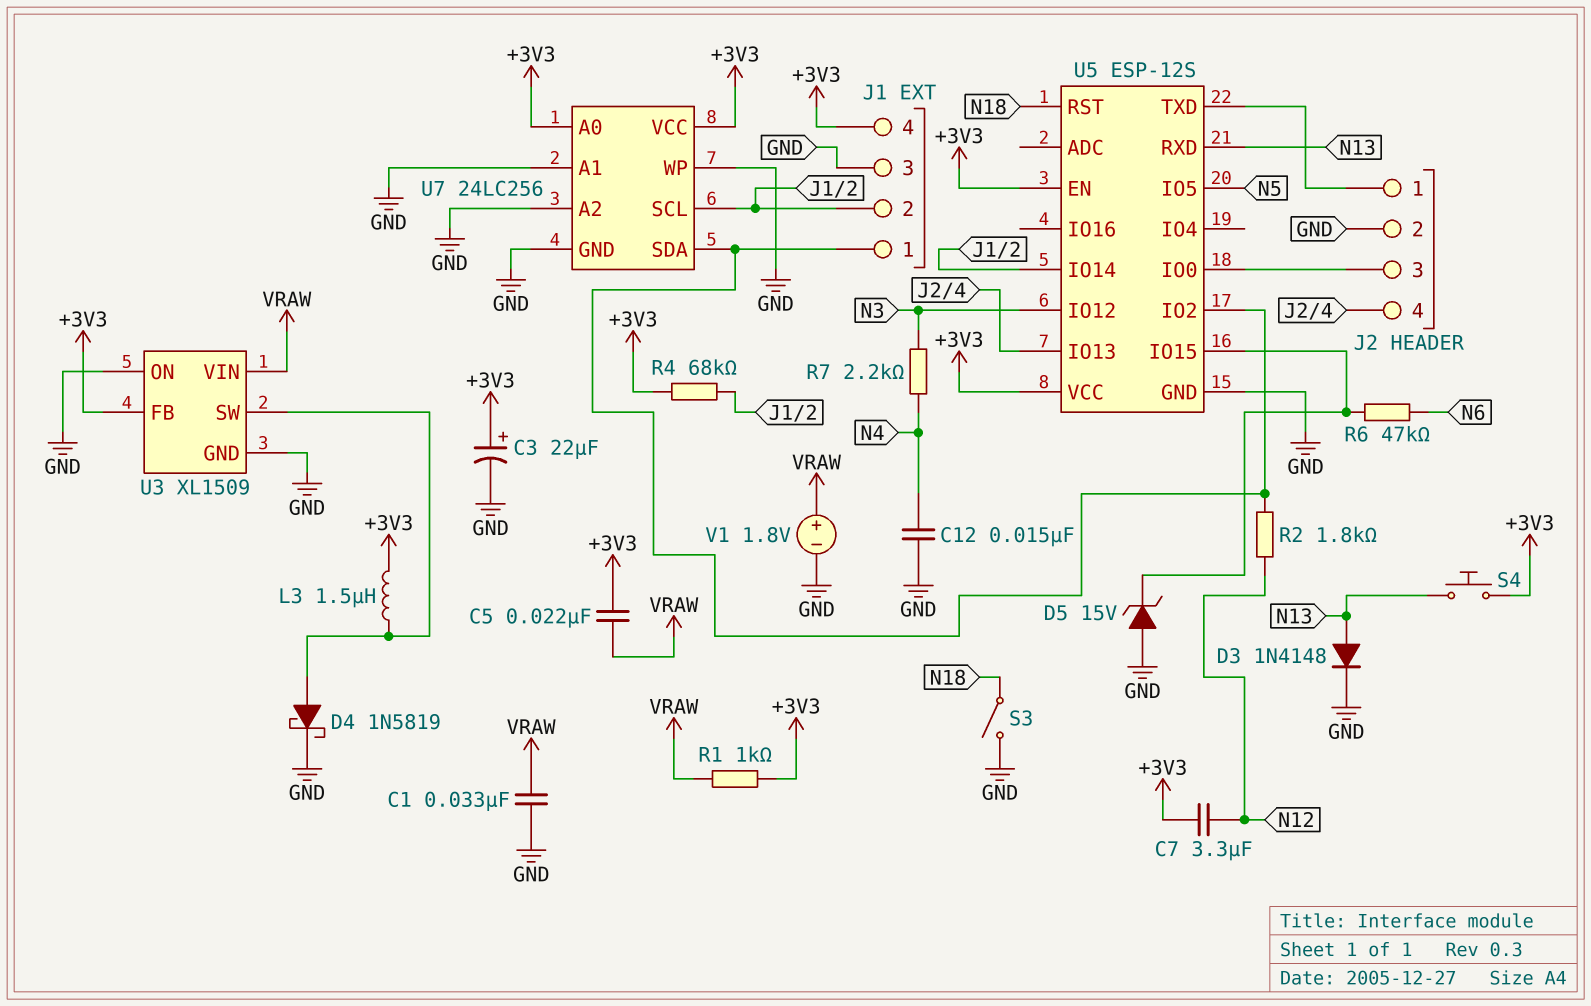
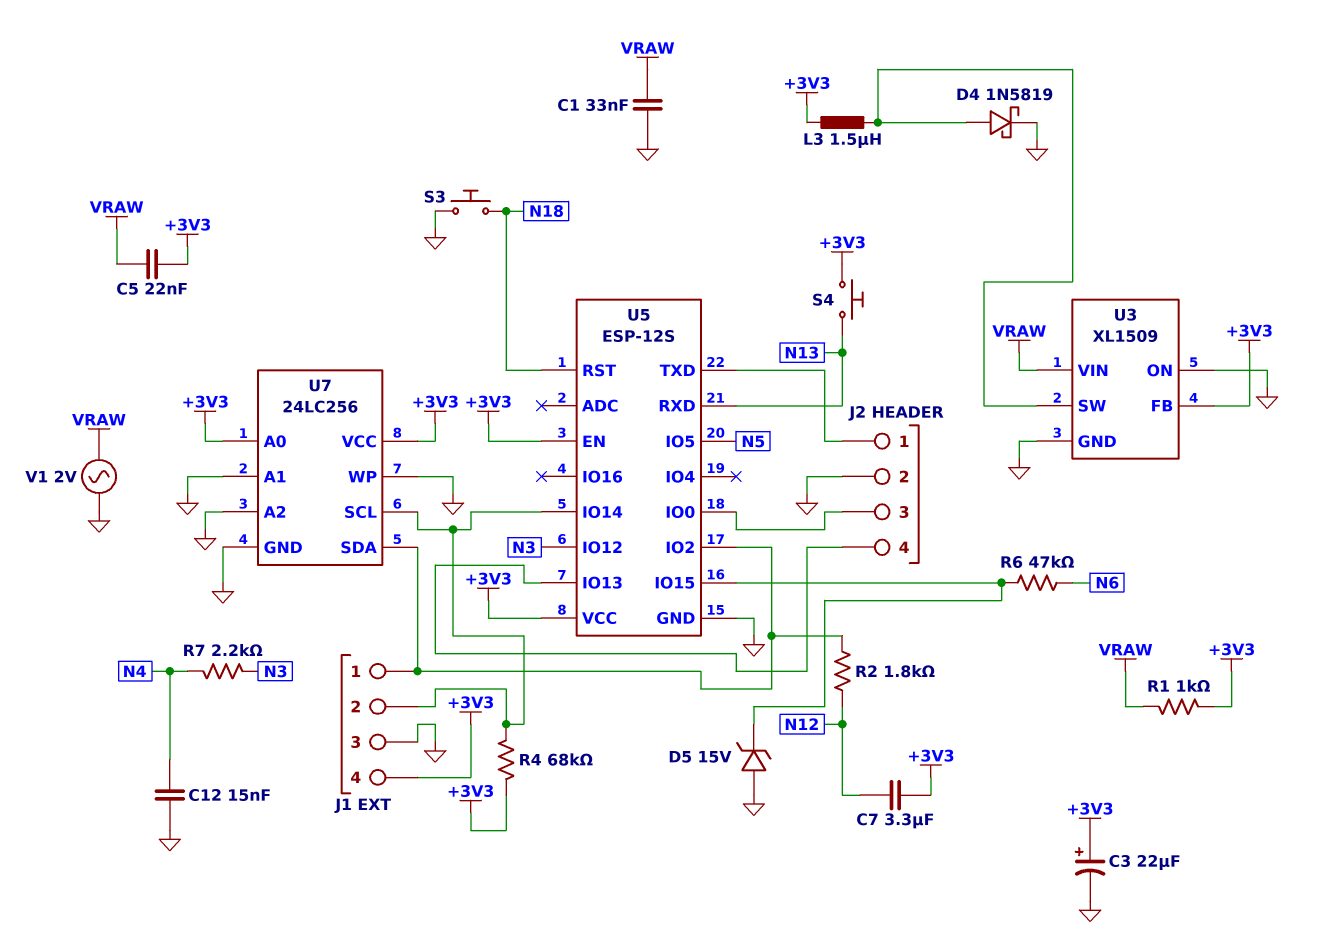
D3: diode 1N4148 (A N13, K GND) -> none
S3: switch (GND, N18) -> button (GND, N18)
V1: 1.8V (plus VRAW, minus GND) -> AC 2V (GND, VRAW)

